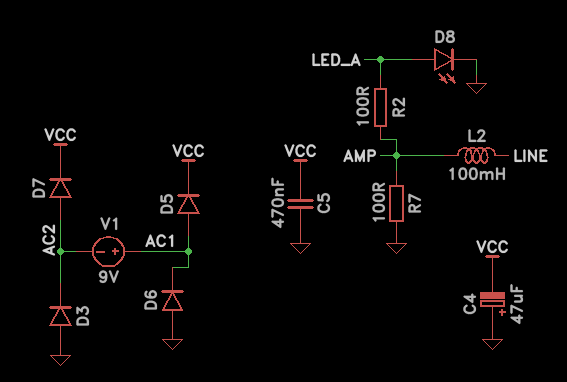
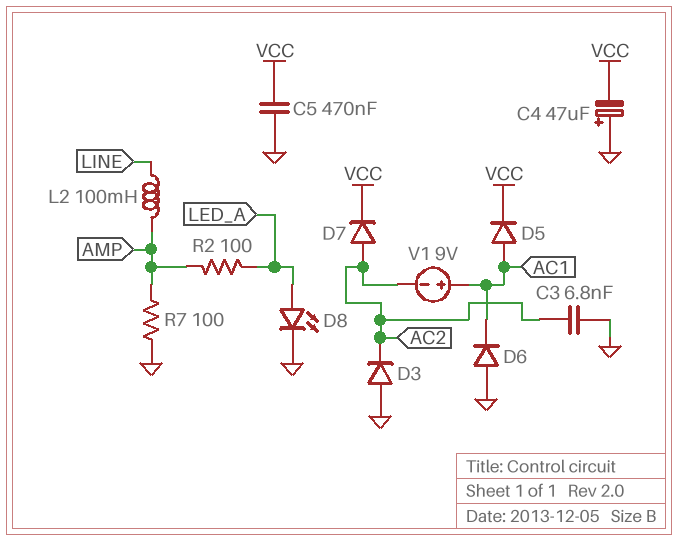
C3: none -> 6.8nF (AC2, GND)

